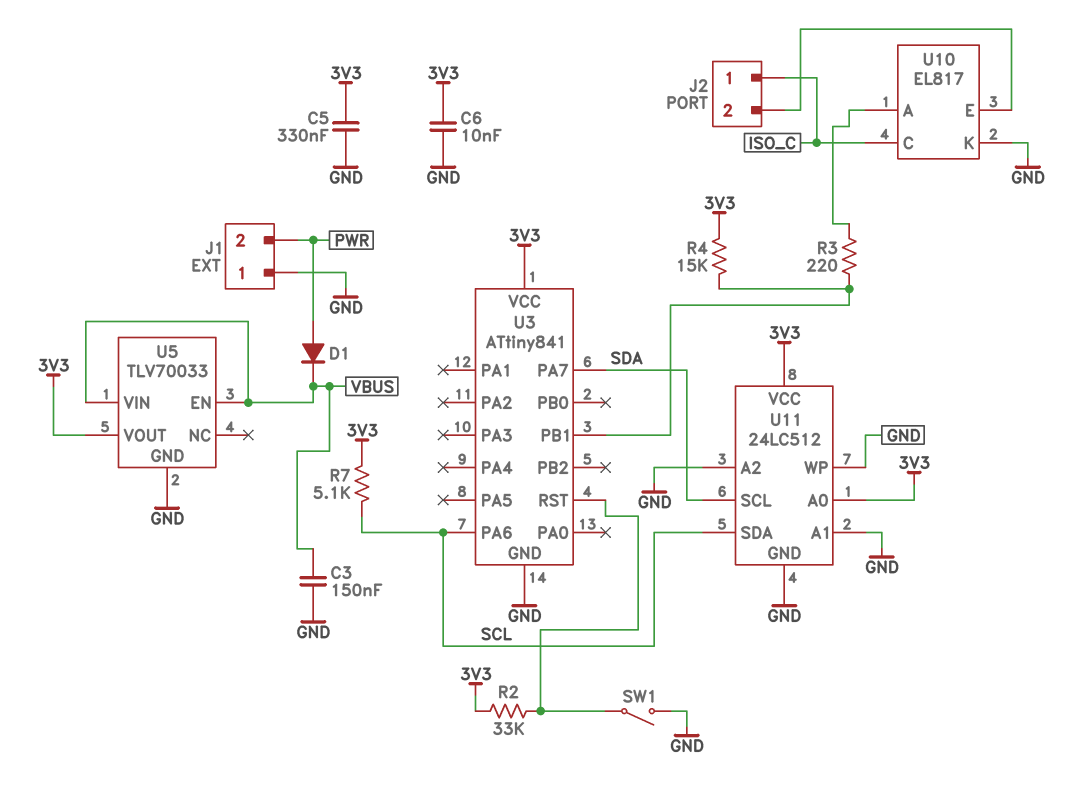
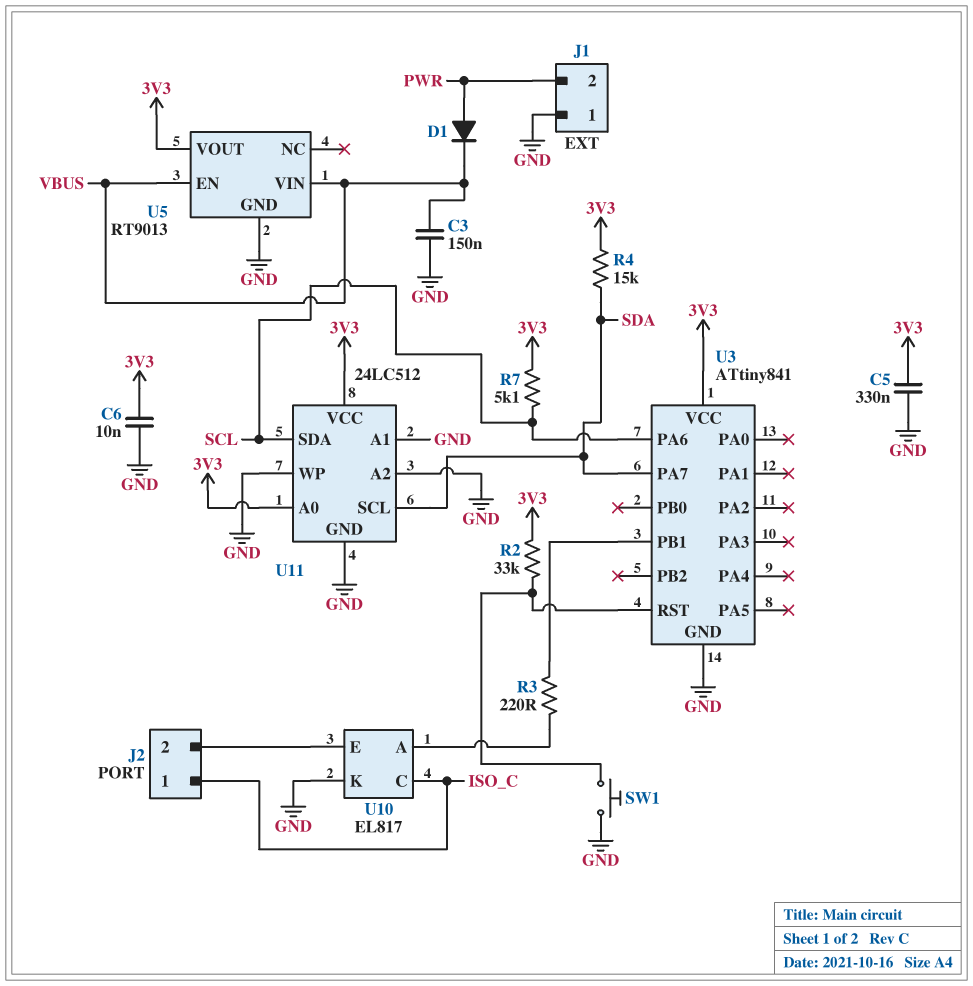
R4: 15k (3V3, U3/PB1) -> 15k (3V3, SDA)
SW1: switch (GND, U3/RST) -> button (GND, U3/RST)
U5: TLV70033 -> RT9013

